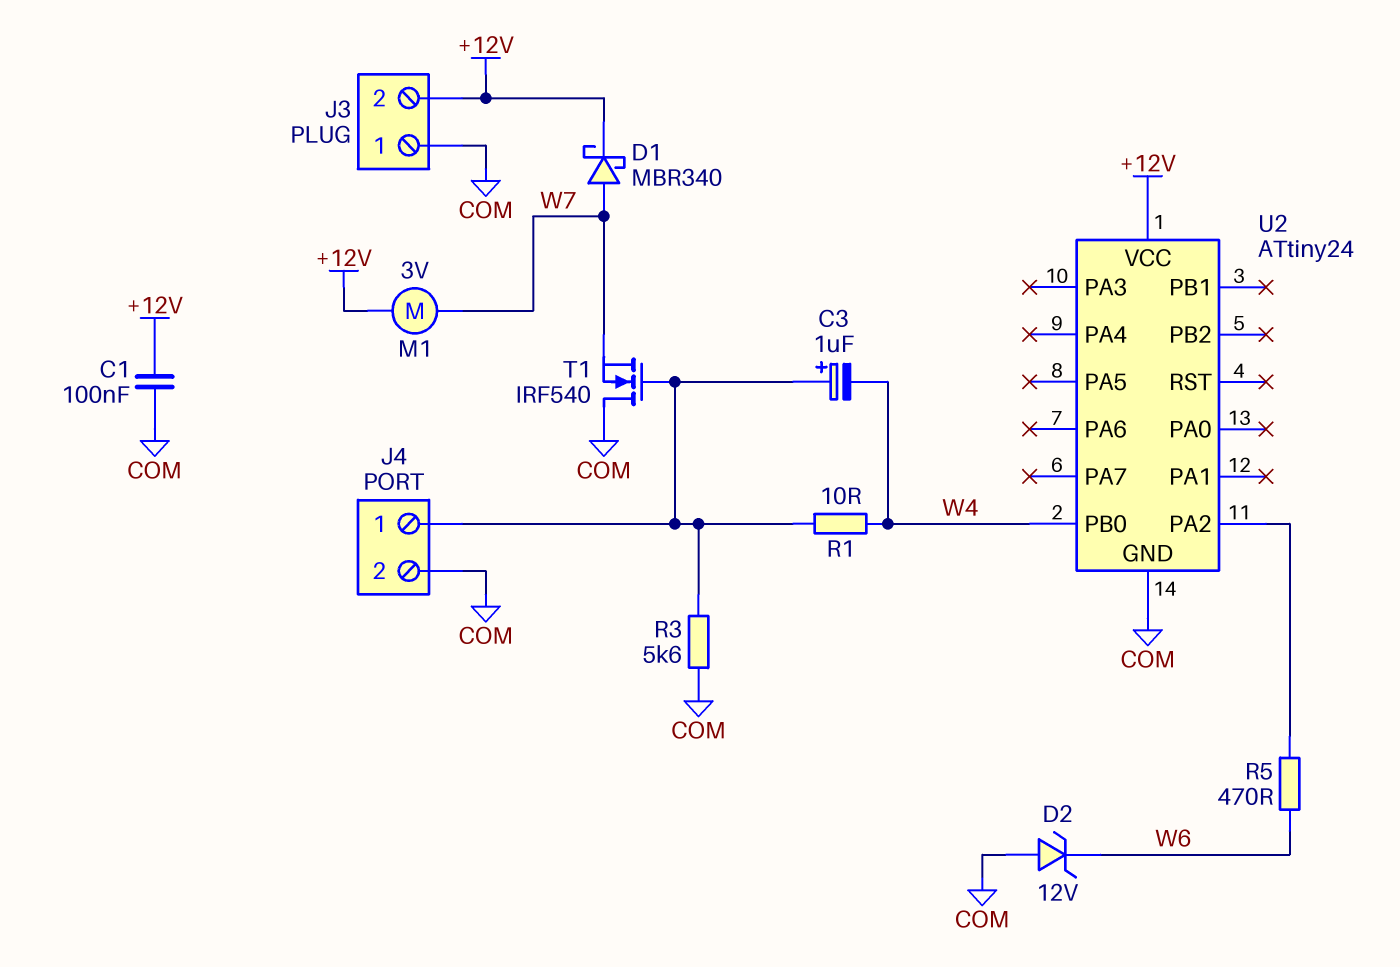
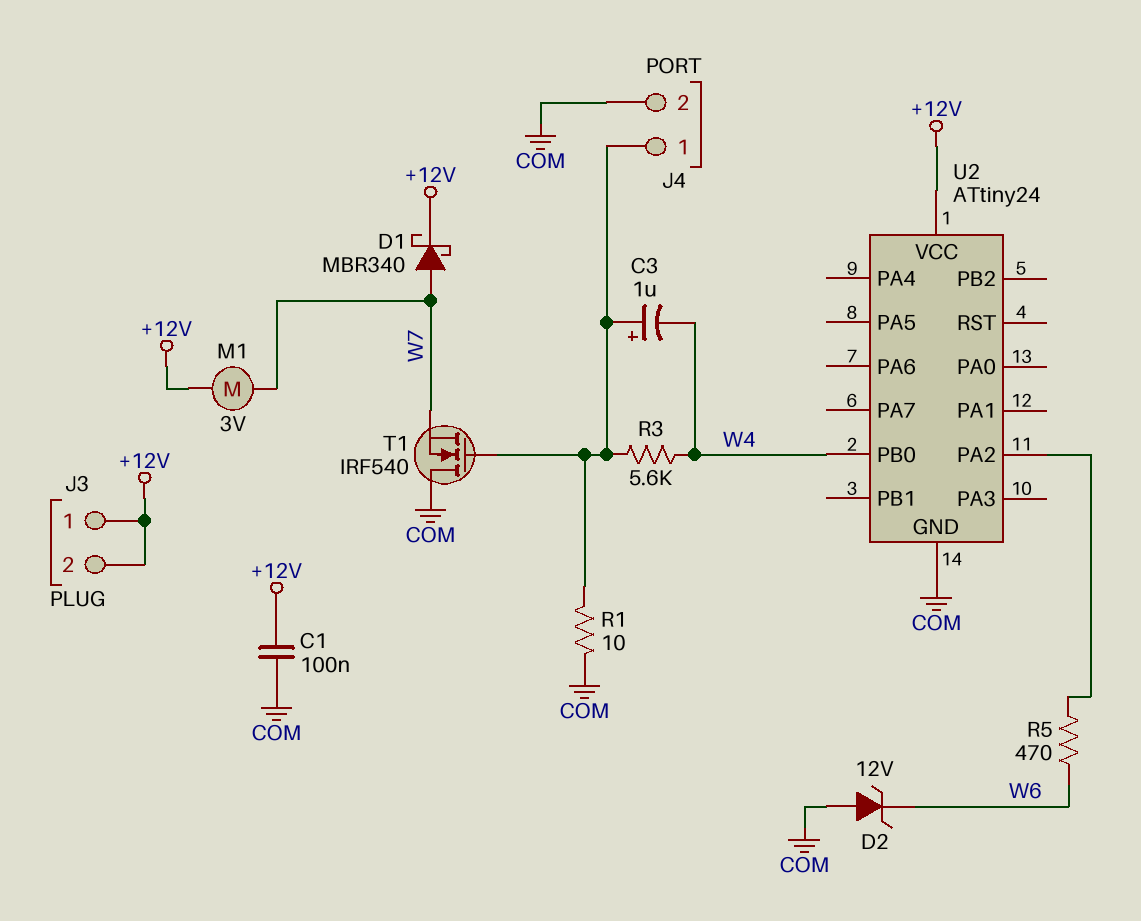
J3 pin 1: COM -> +12V
R1: 10 (J4/1, W4) -> 10 (COM, J4/1)
R3: 5.6k (COM, J4/1) -> 5.6k (J4/1, W4)

